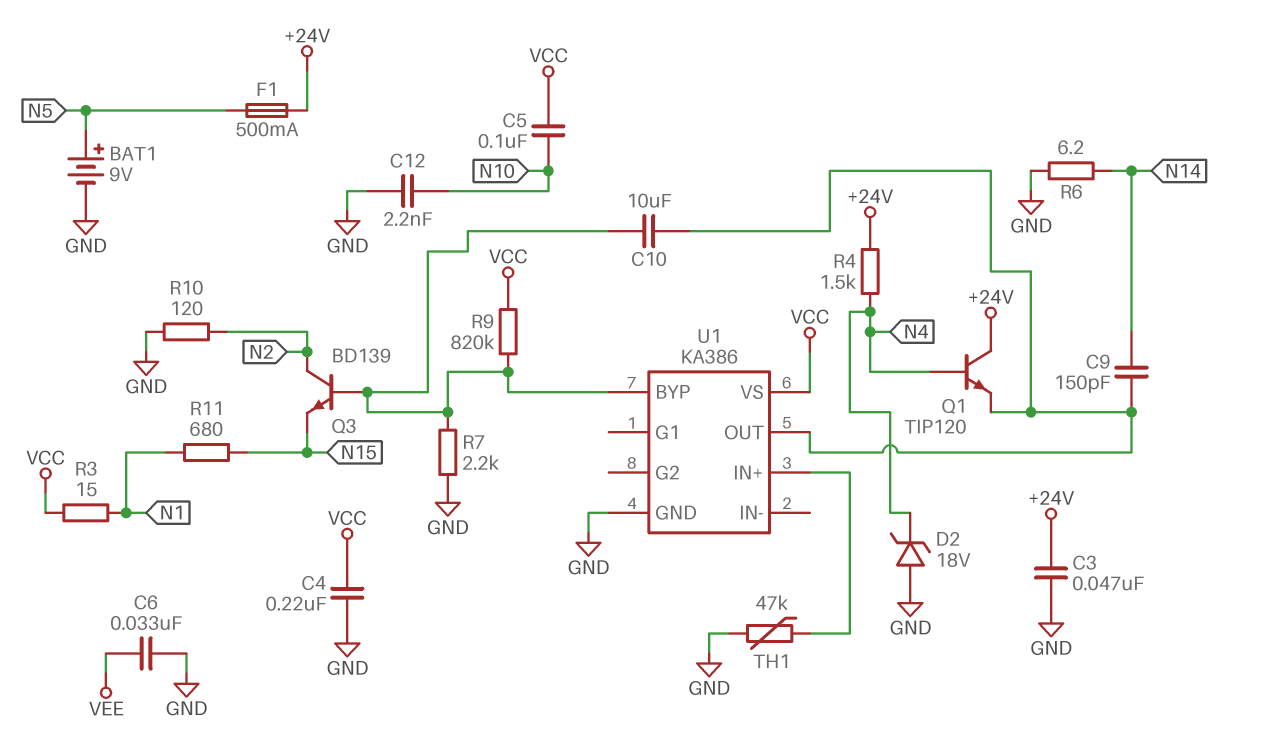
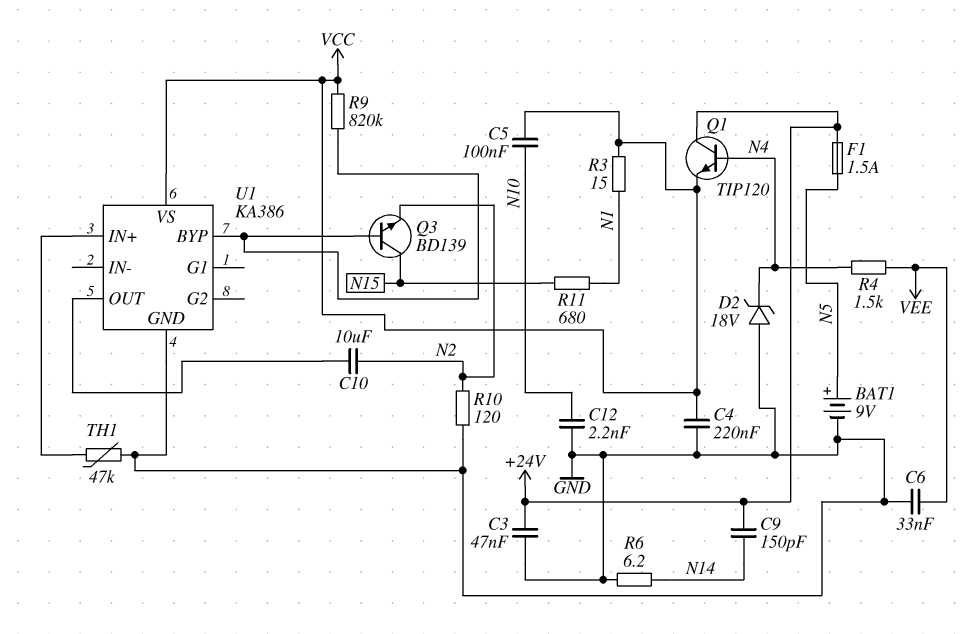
C9: 150pF (N14, U1/OUT) -> 150pF (+24V, N14)
C10: 10uF (U1/BYP, U1/OUT) -> 10uF (N2, U1/OUT)
F1: 500mA (+24V, N5) -> 1.5A (+24V, N5)
Q1: NPN TIP120 (B N4, C +24V, E U1/OUT) -> NPN TIP120 (B N4, C +24V, E VCC)
Q3: NPN BD139 (B U1/BYP, C N2, E N15) -> NPN BD139 (B U1/BYP, C N15, E N2)
R4: 1.5k (+24V, N4) -> 1.5k (N4, VEE)
R7: 2.2k (GND, U1/BYP) -> none

